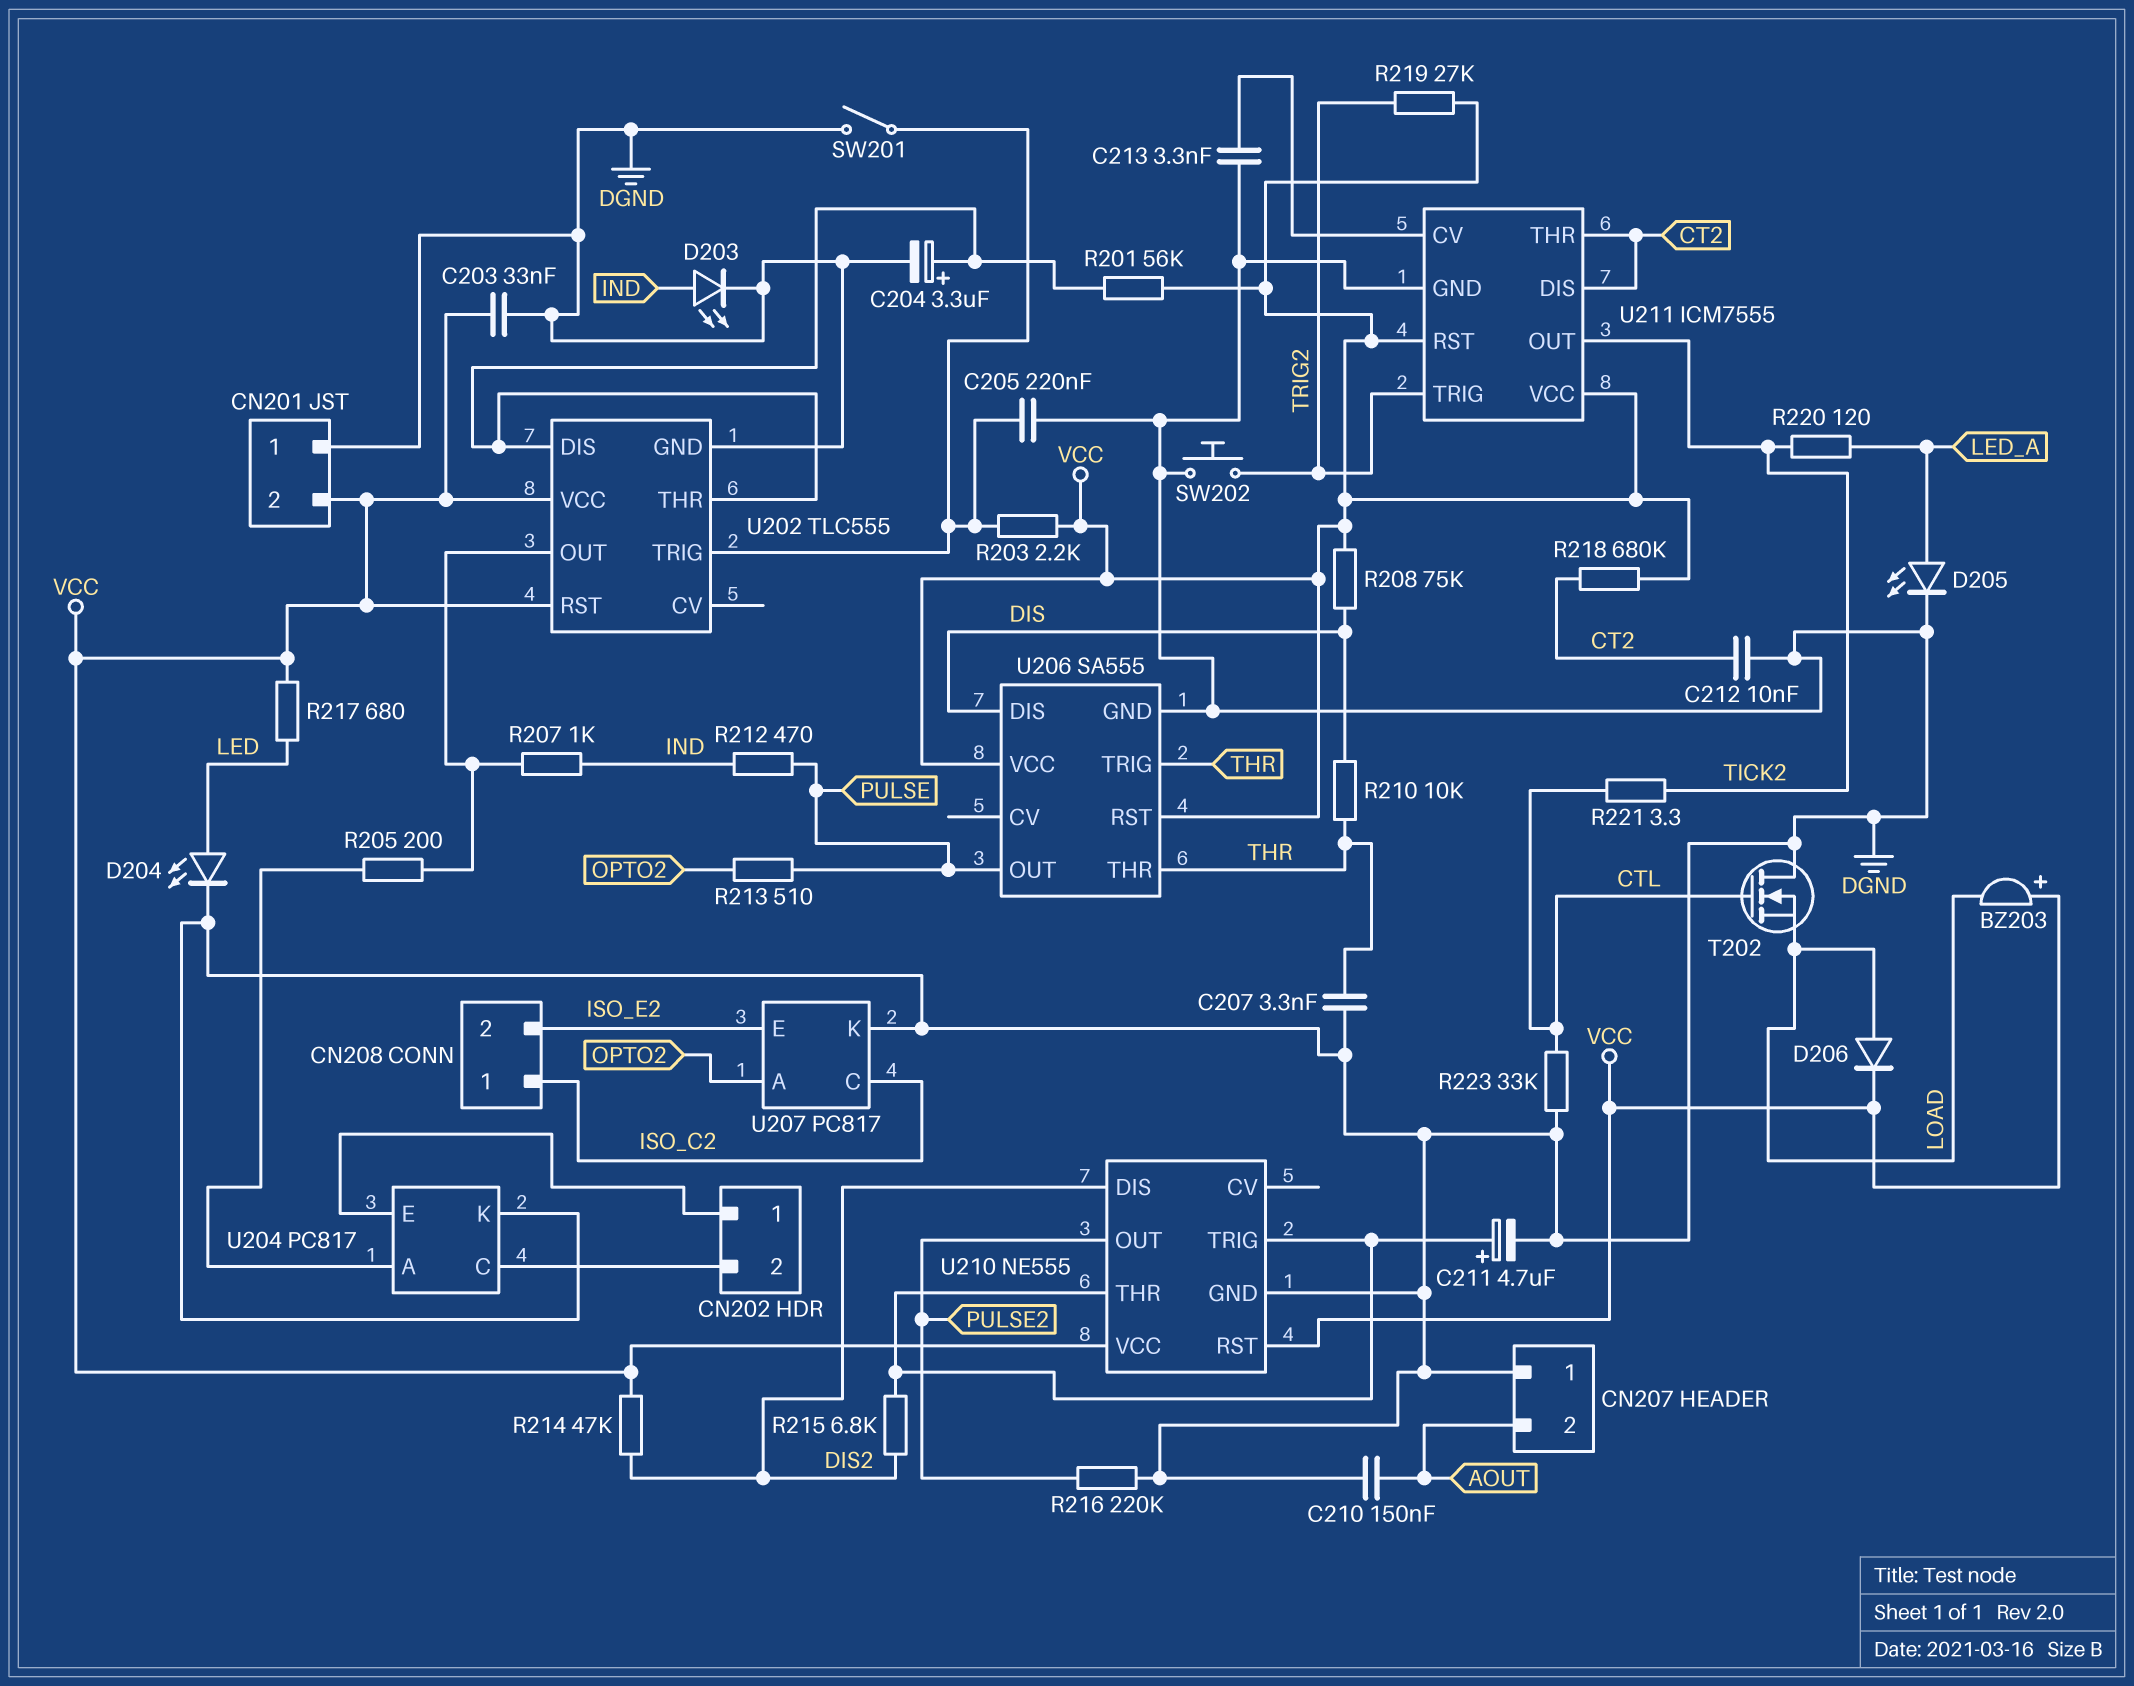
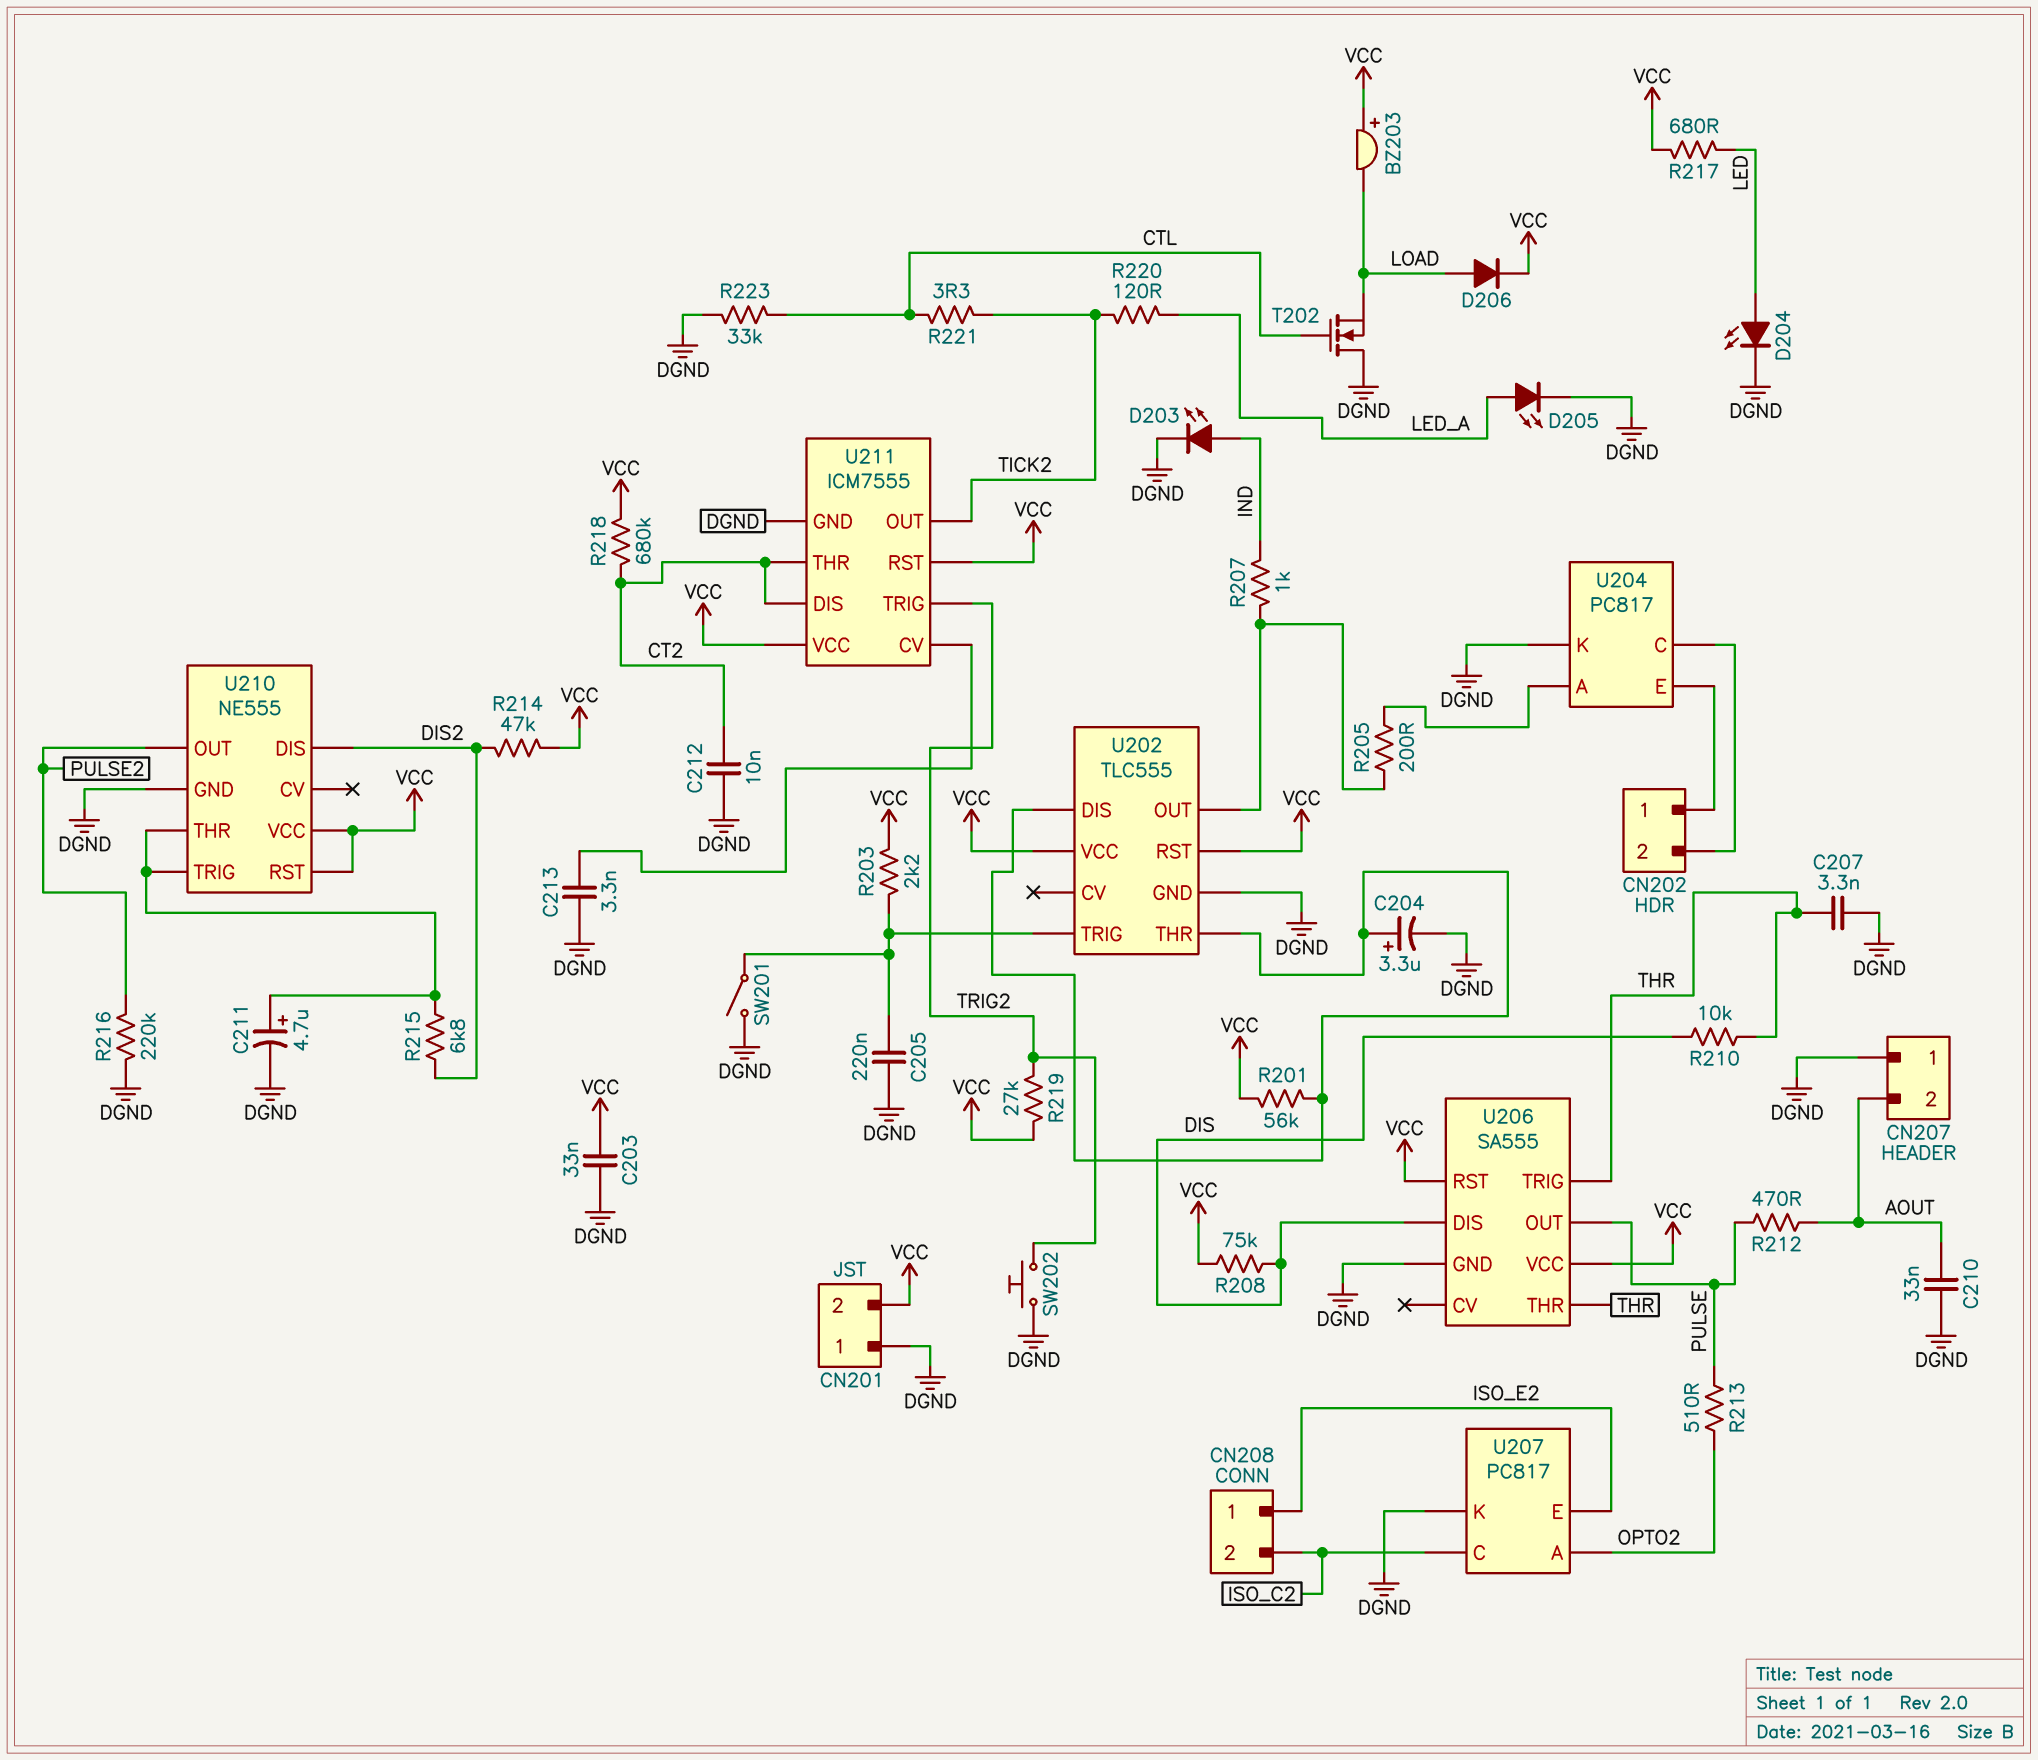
C210: 150nF (AOUT, DGND) -> 33nF (AOUT, DGND)
CN208 pin 1: ISO_C2 -> ISO_E2
CN208 pin 2: ISO_E2 -> ISO_C2
R212: 470 (IND, PULSE) -> 470 (AOUT, PULSE)

